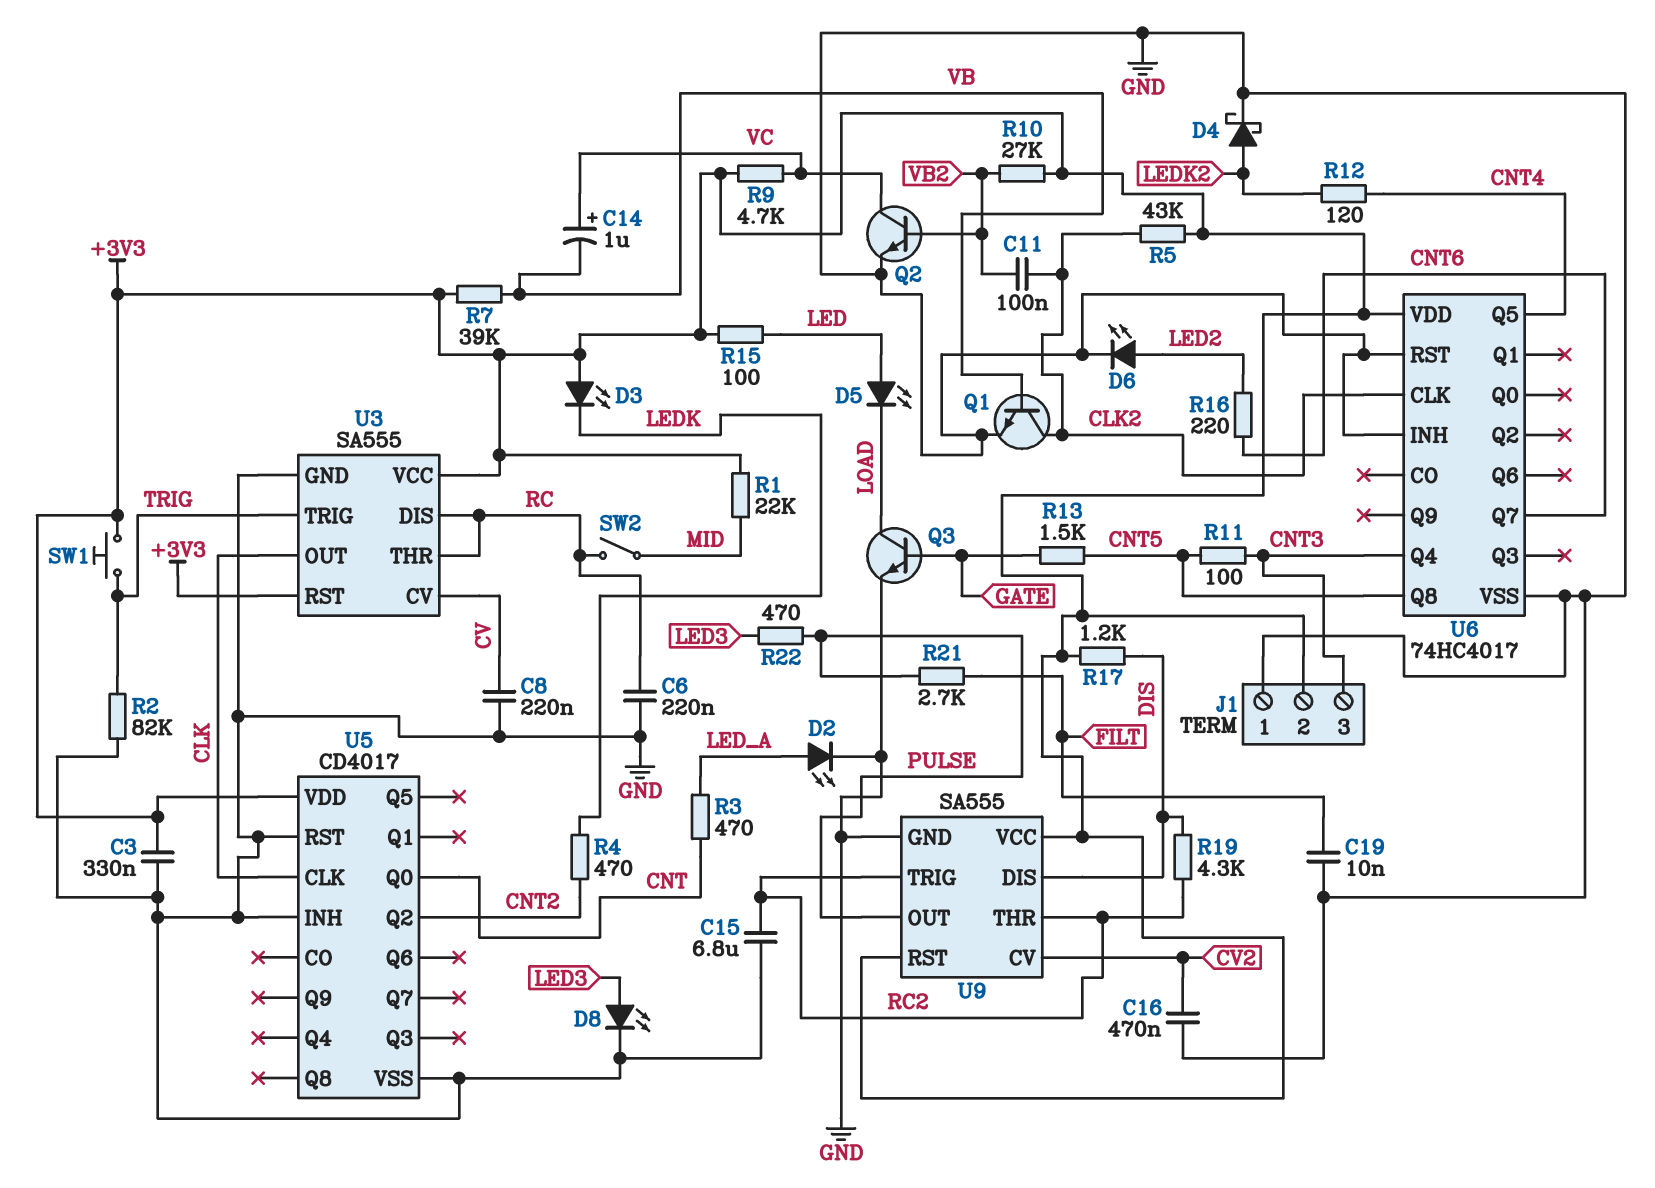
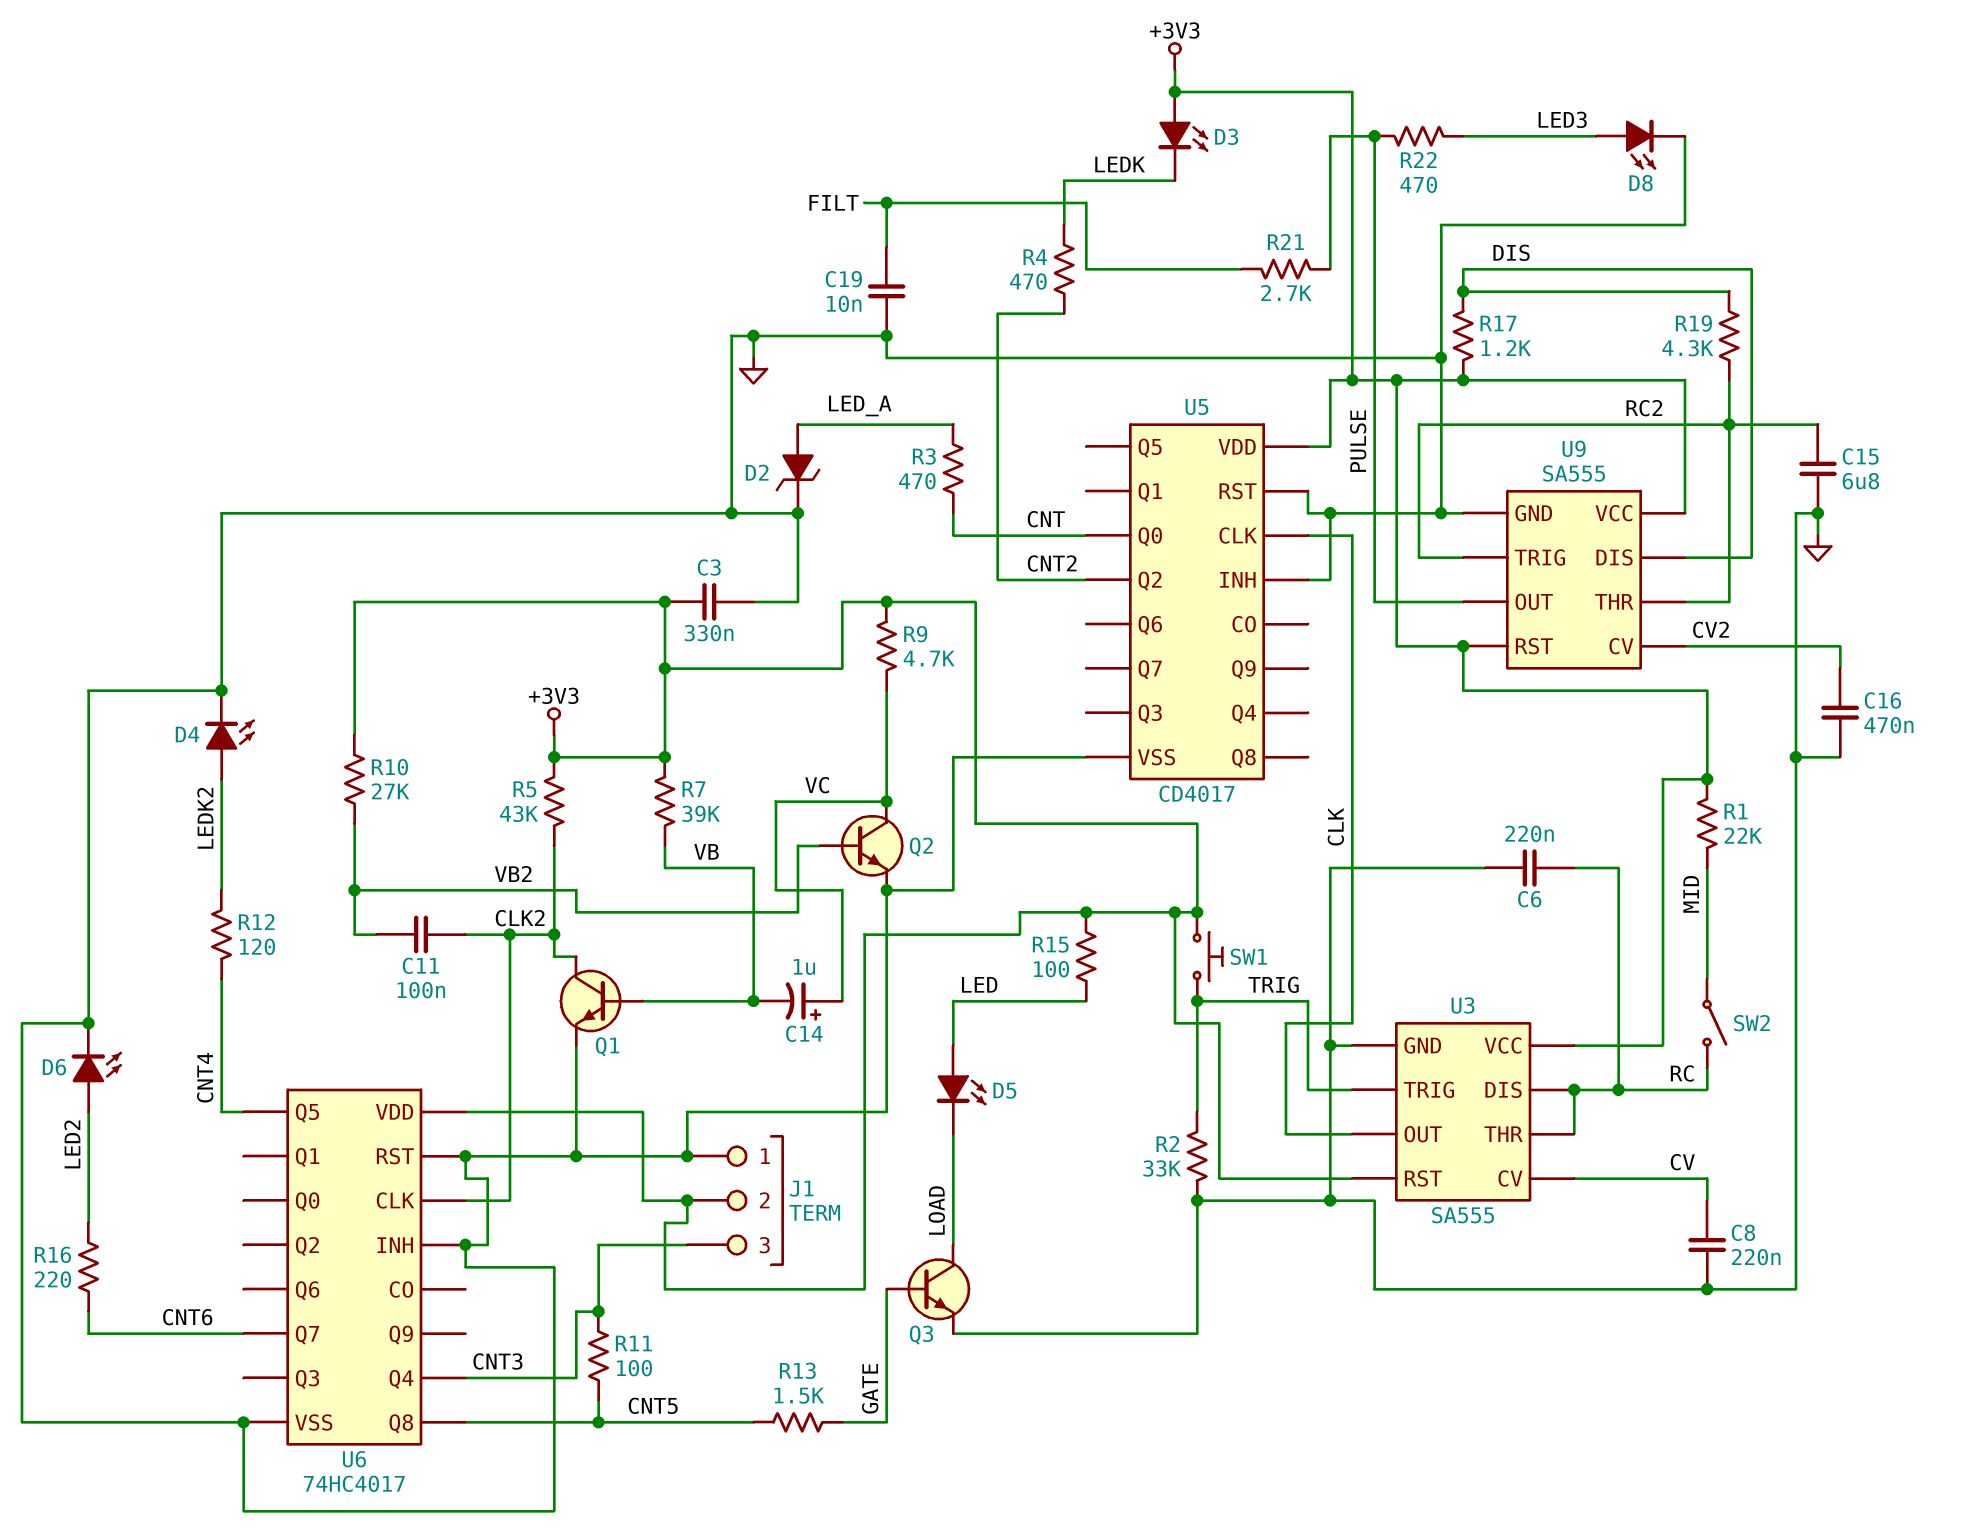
D2: LED (A LED_A, K GND) -> zener (A LED_A, K GND)
D4: schottky (A LEDK2, K GND) -> LED (A LEDK2, K GND)
R2: 82k (GND, TRIG) -> 33k (GND, TRIG)

